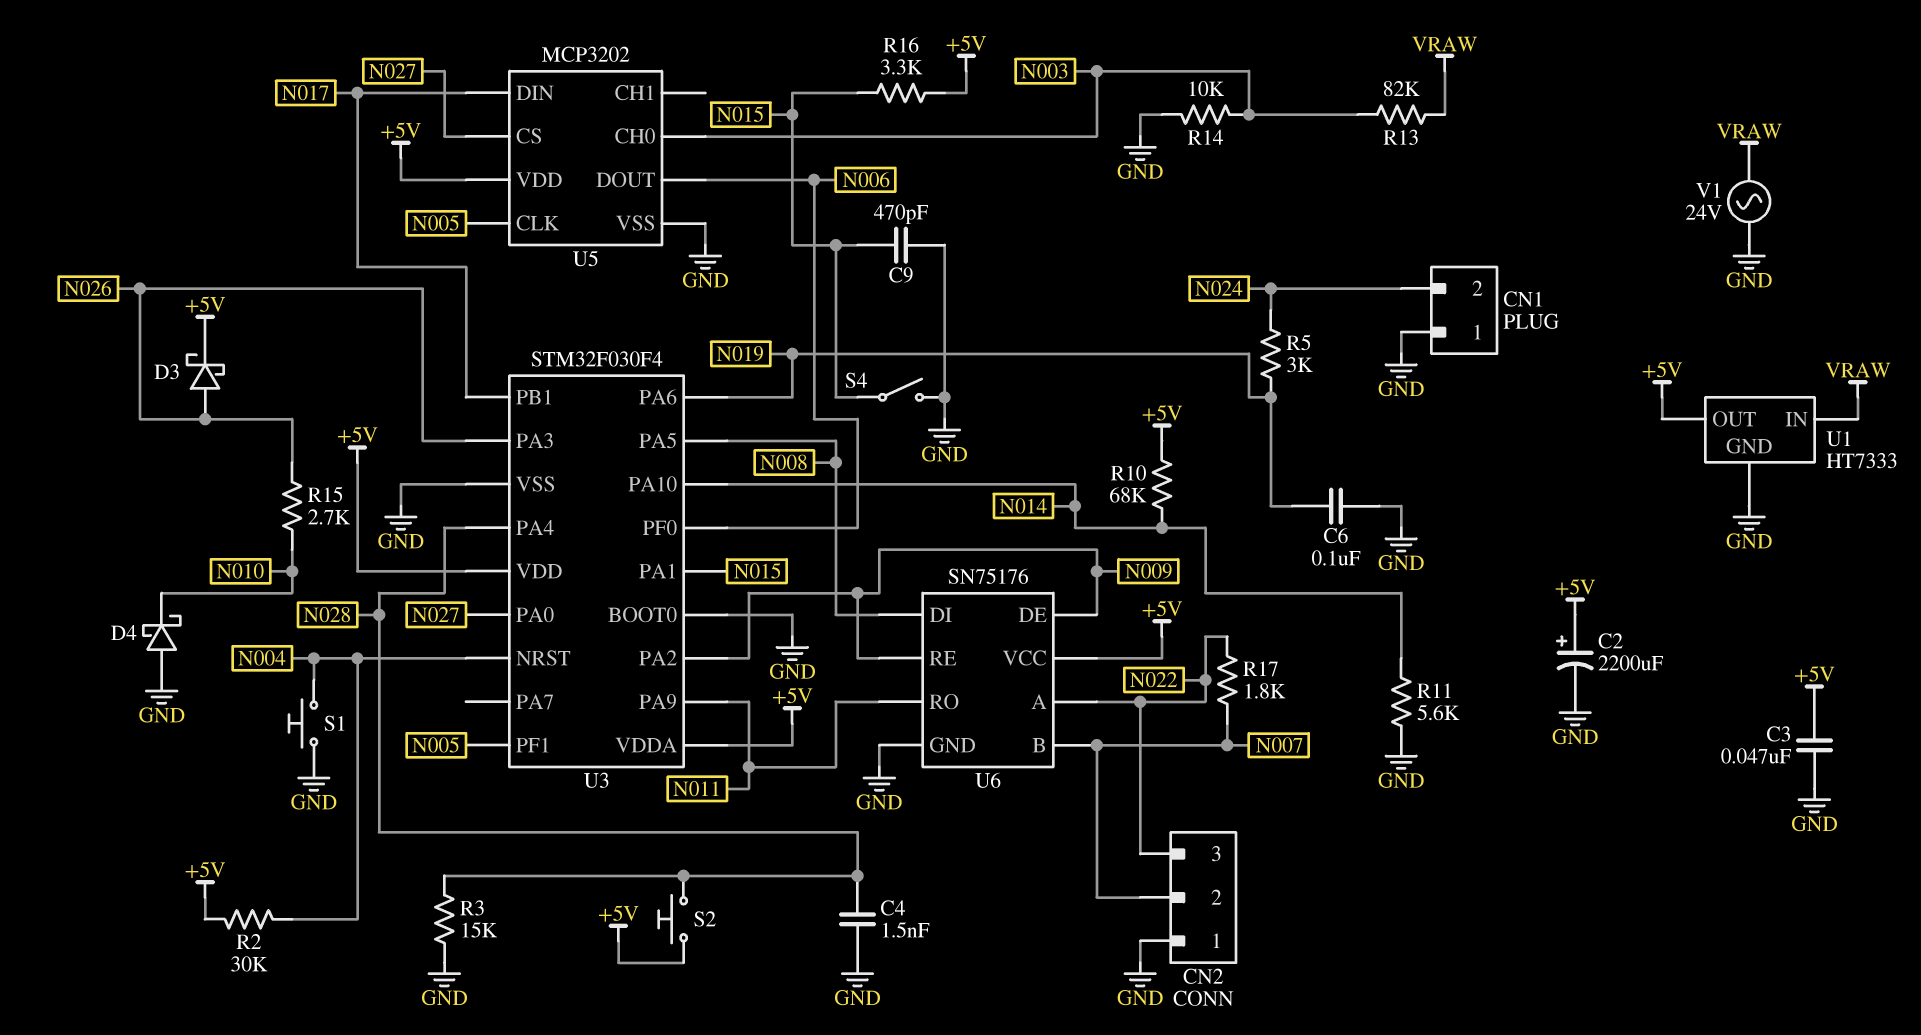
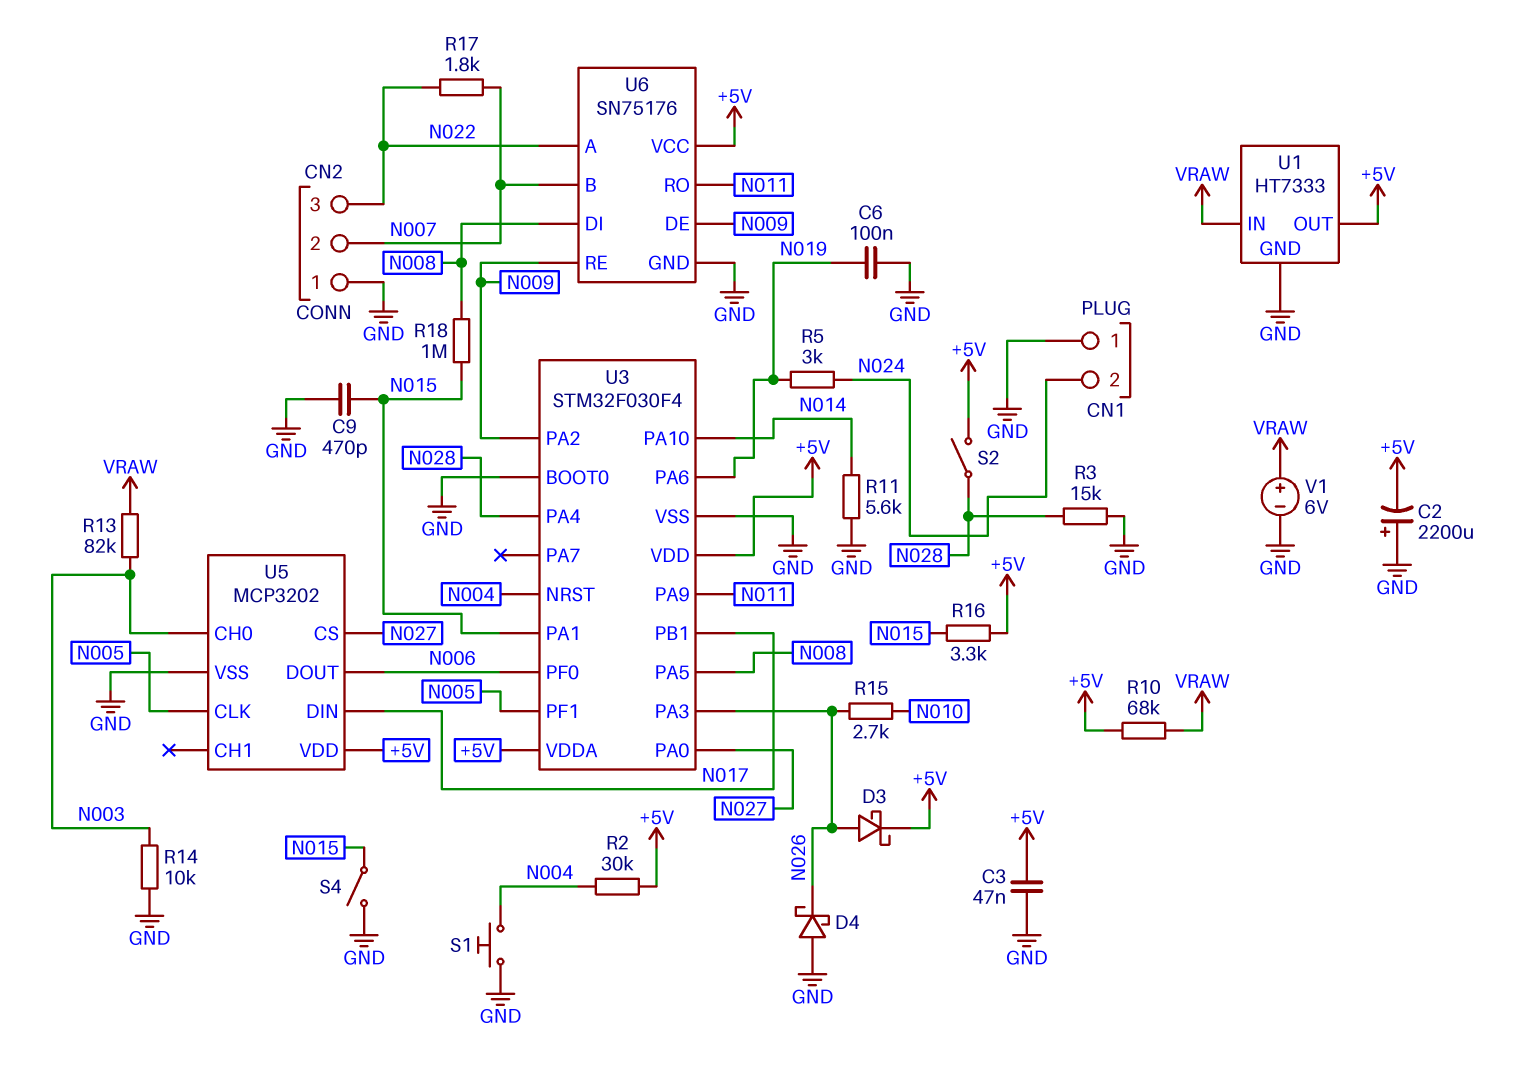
C2: 2200uF (plus +5V, minus GND) -> 2200uF (plus GND, minus +5V)
C4: 1.5nF (GND, N028) -> none
D4: schottky (A GND, K N010) -> schottky (A GND, K N026)
R10: 68k (+5V, N014) -> 68k (+5V, VRAW)
R18: none -> 1M (N008, N015)
S2: button (+5V, N028) -> switch (+5V, N028)
V1: AC 24V (GND, VRAW) -> 6V (plus VRAW, minus GND)

